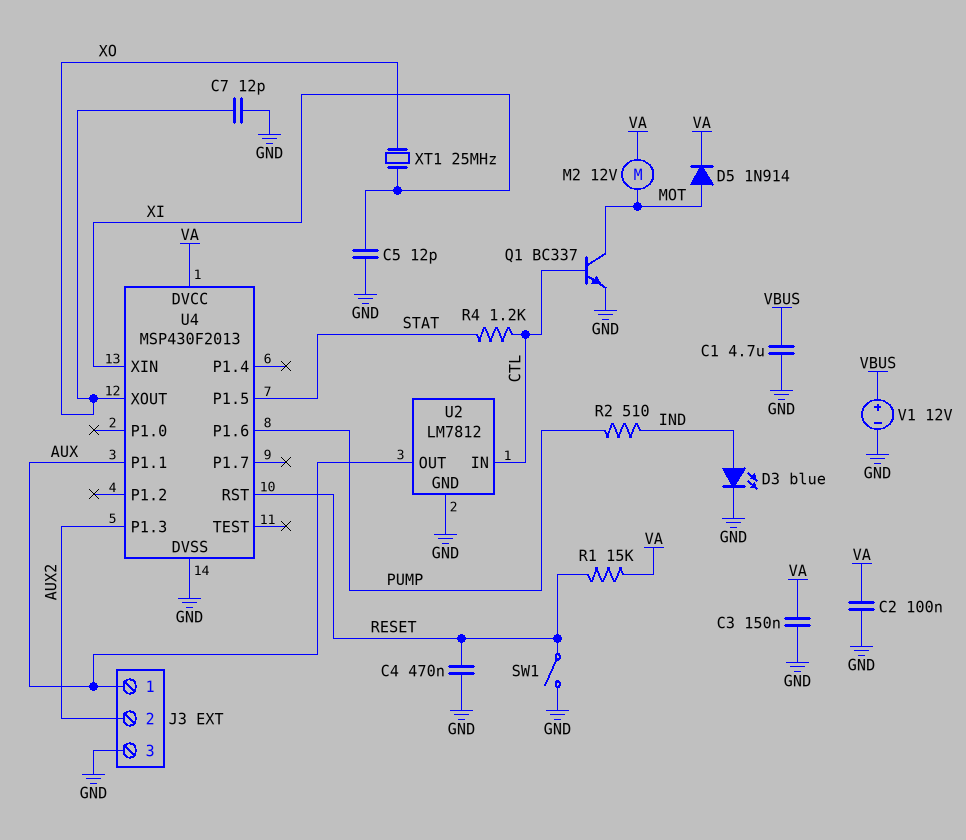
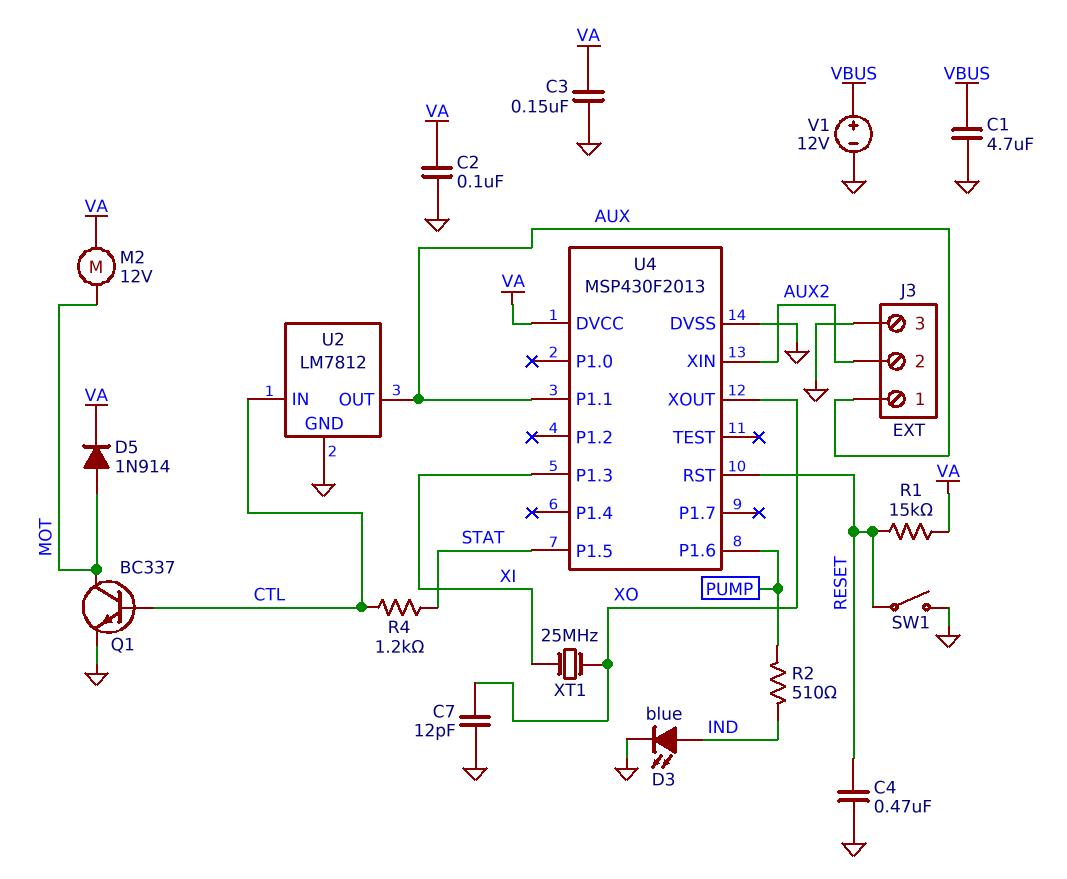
C5: 12pF (GND, XI) -> none
U4 pin P1.3: AUX2 -> XI
U4 pin XIN: XI -> AUX2

